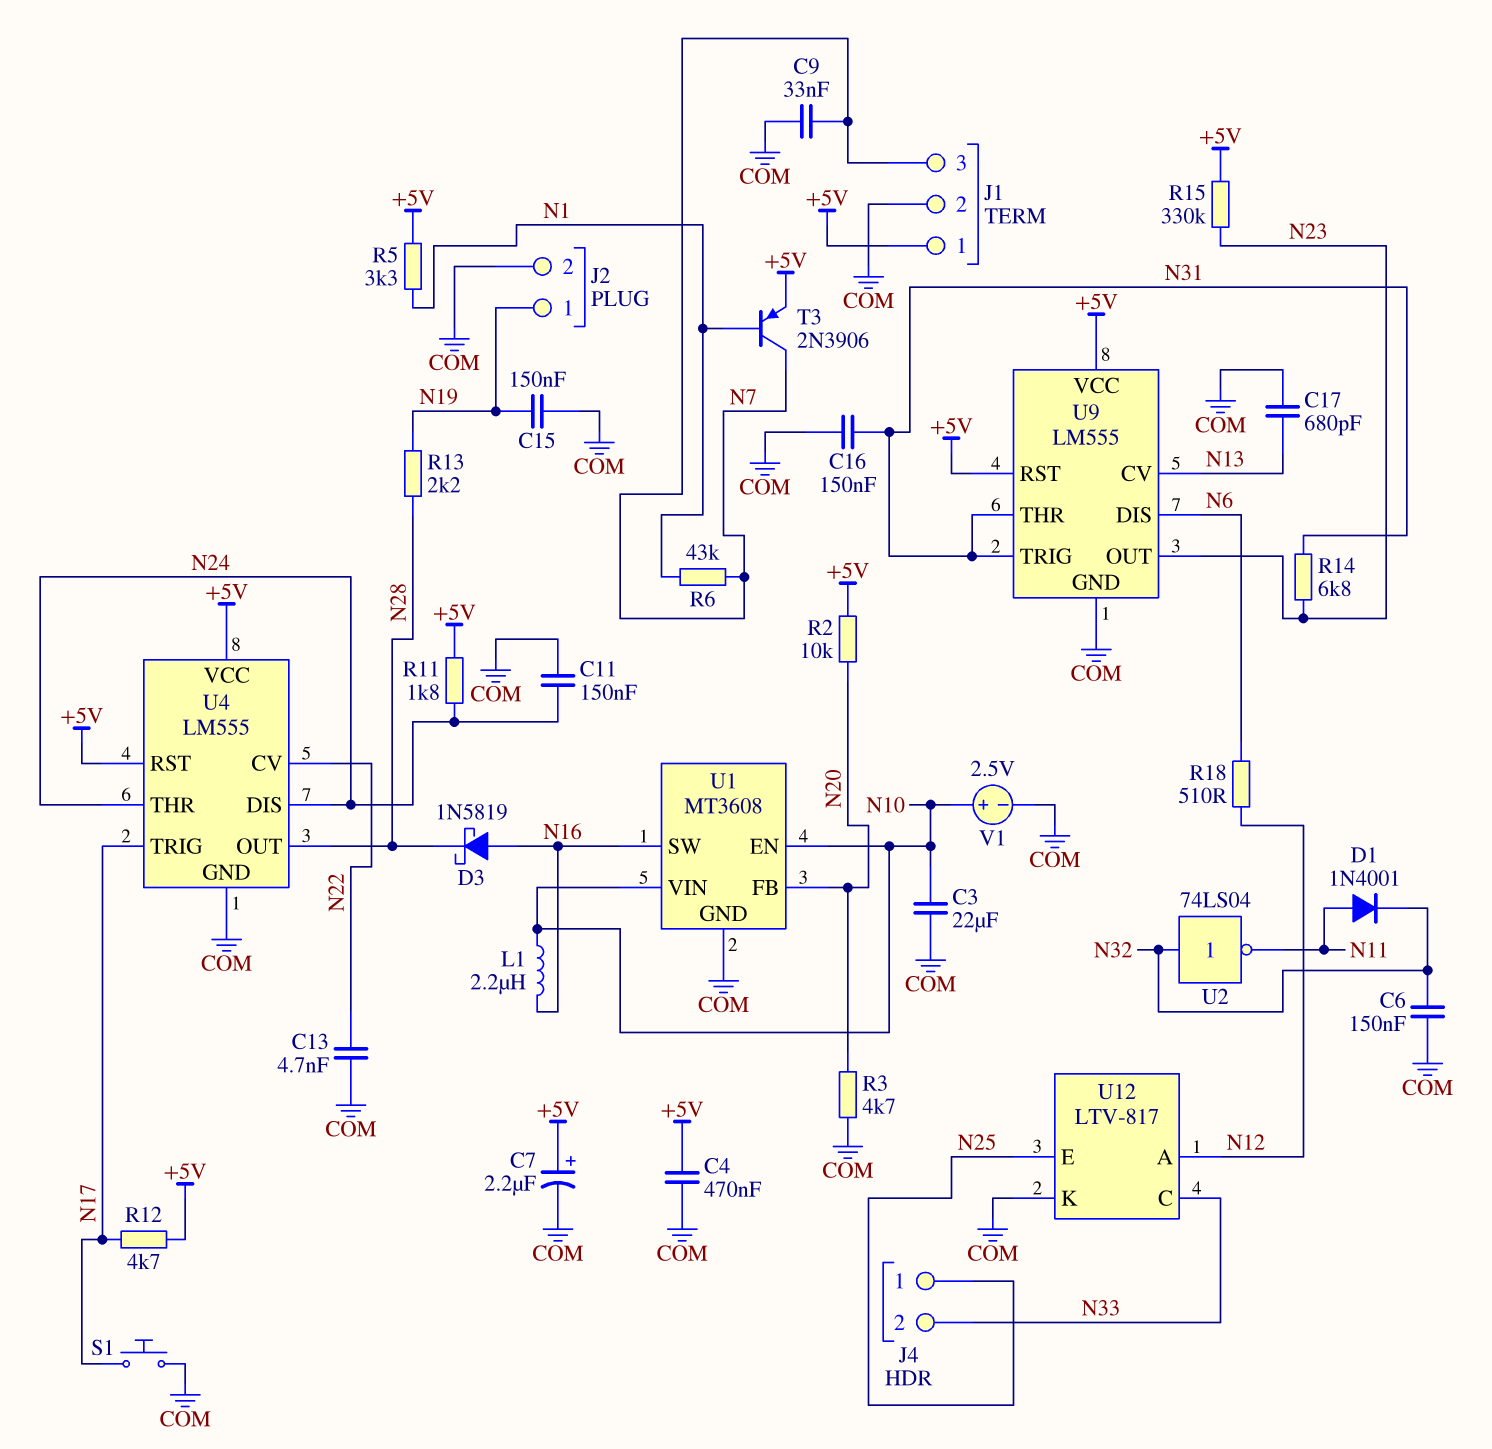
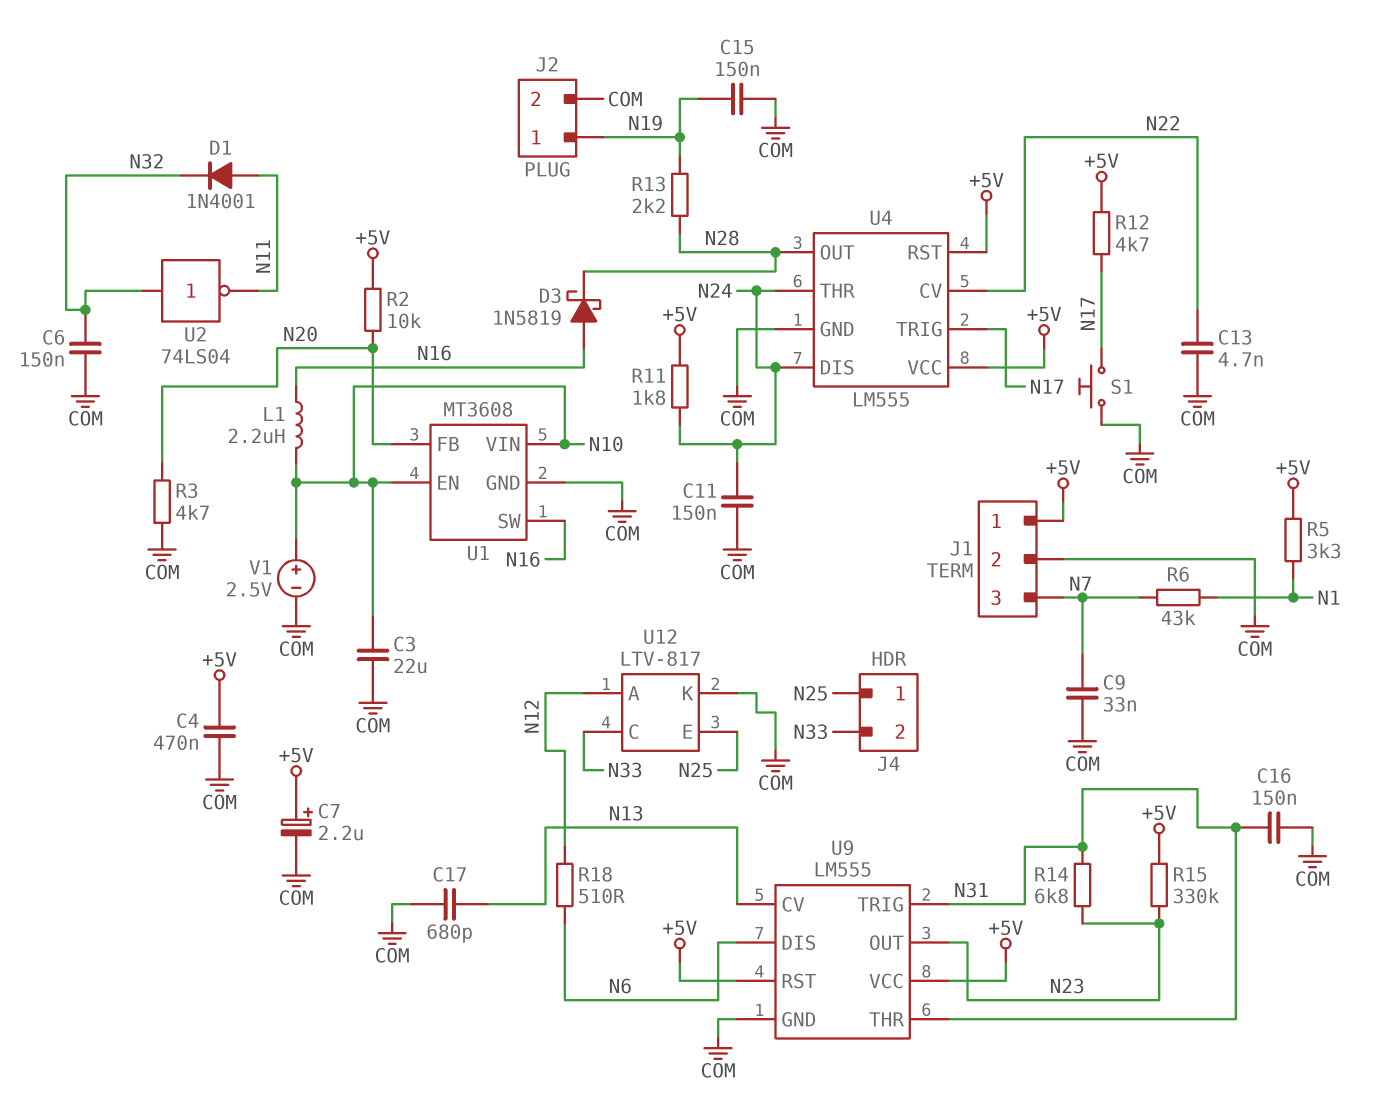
T3: PNP 2N3906 (B N1, C N7, E +5V) -> none

